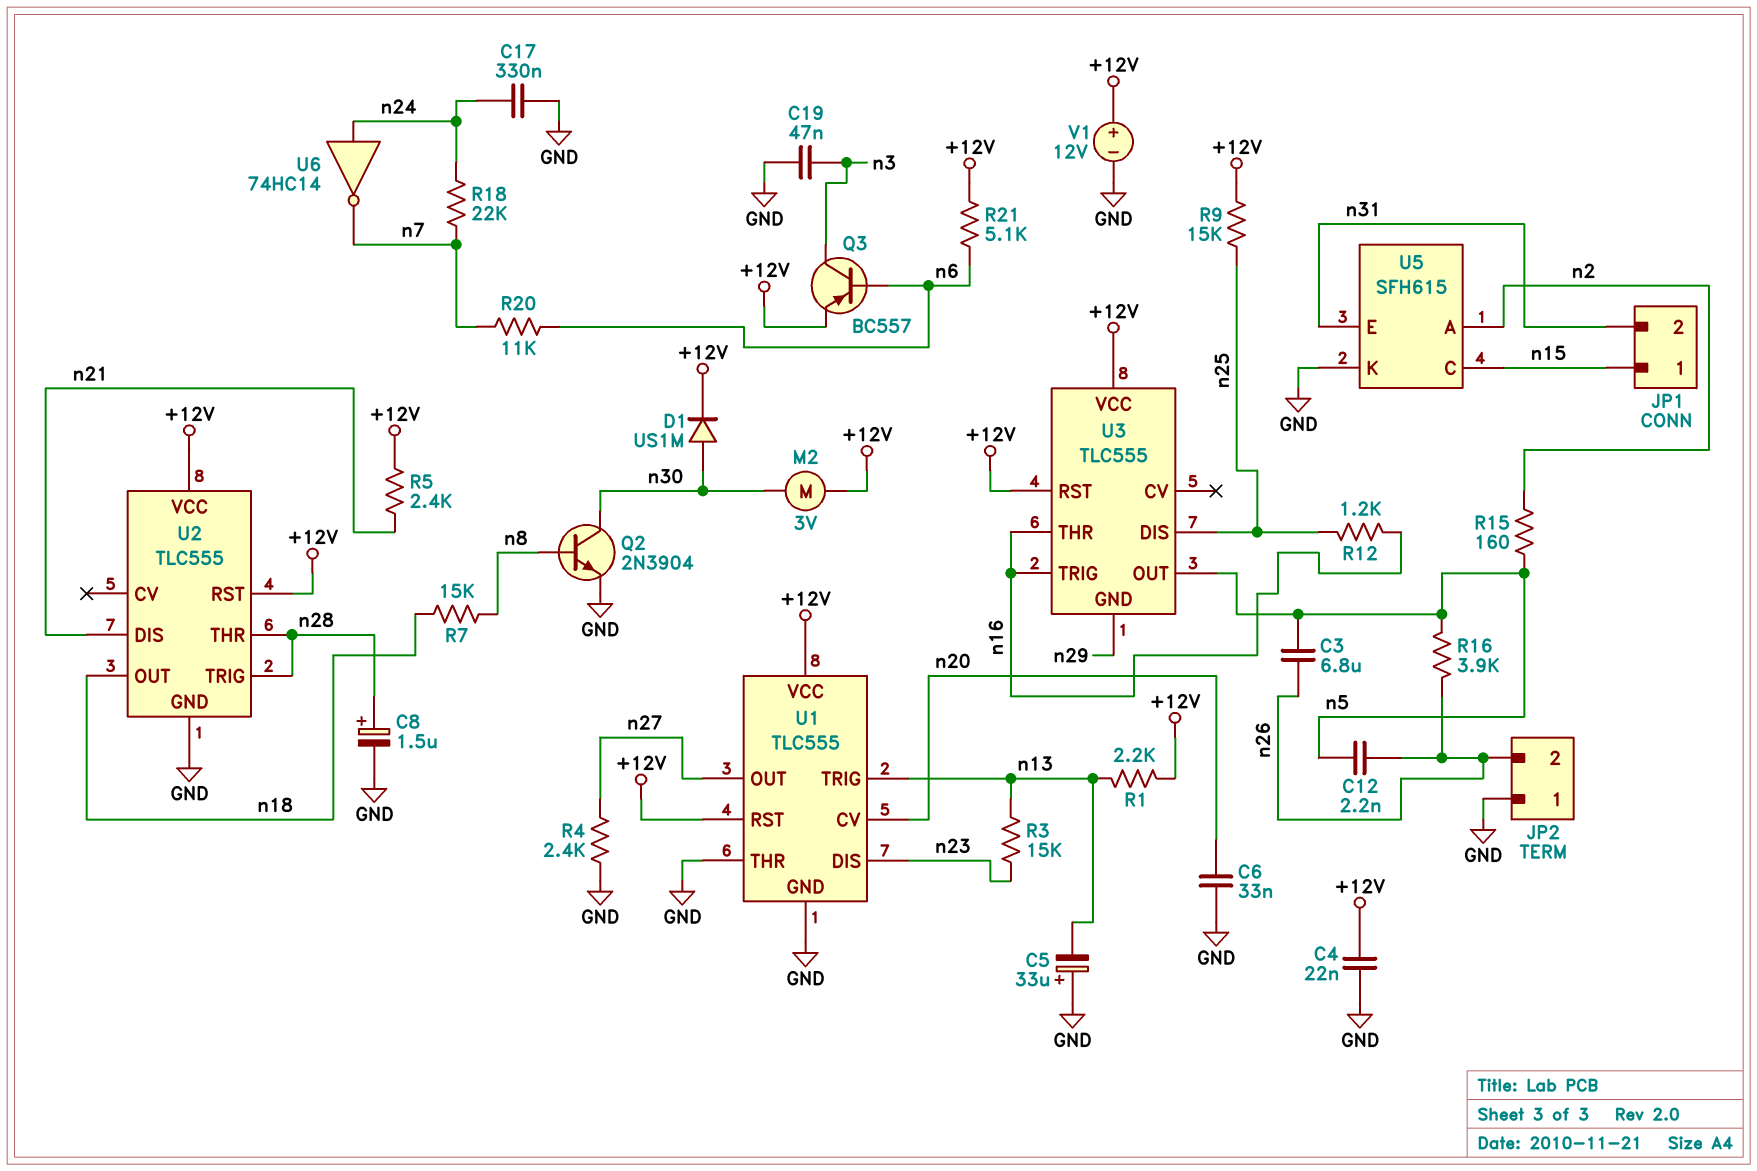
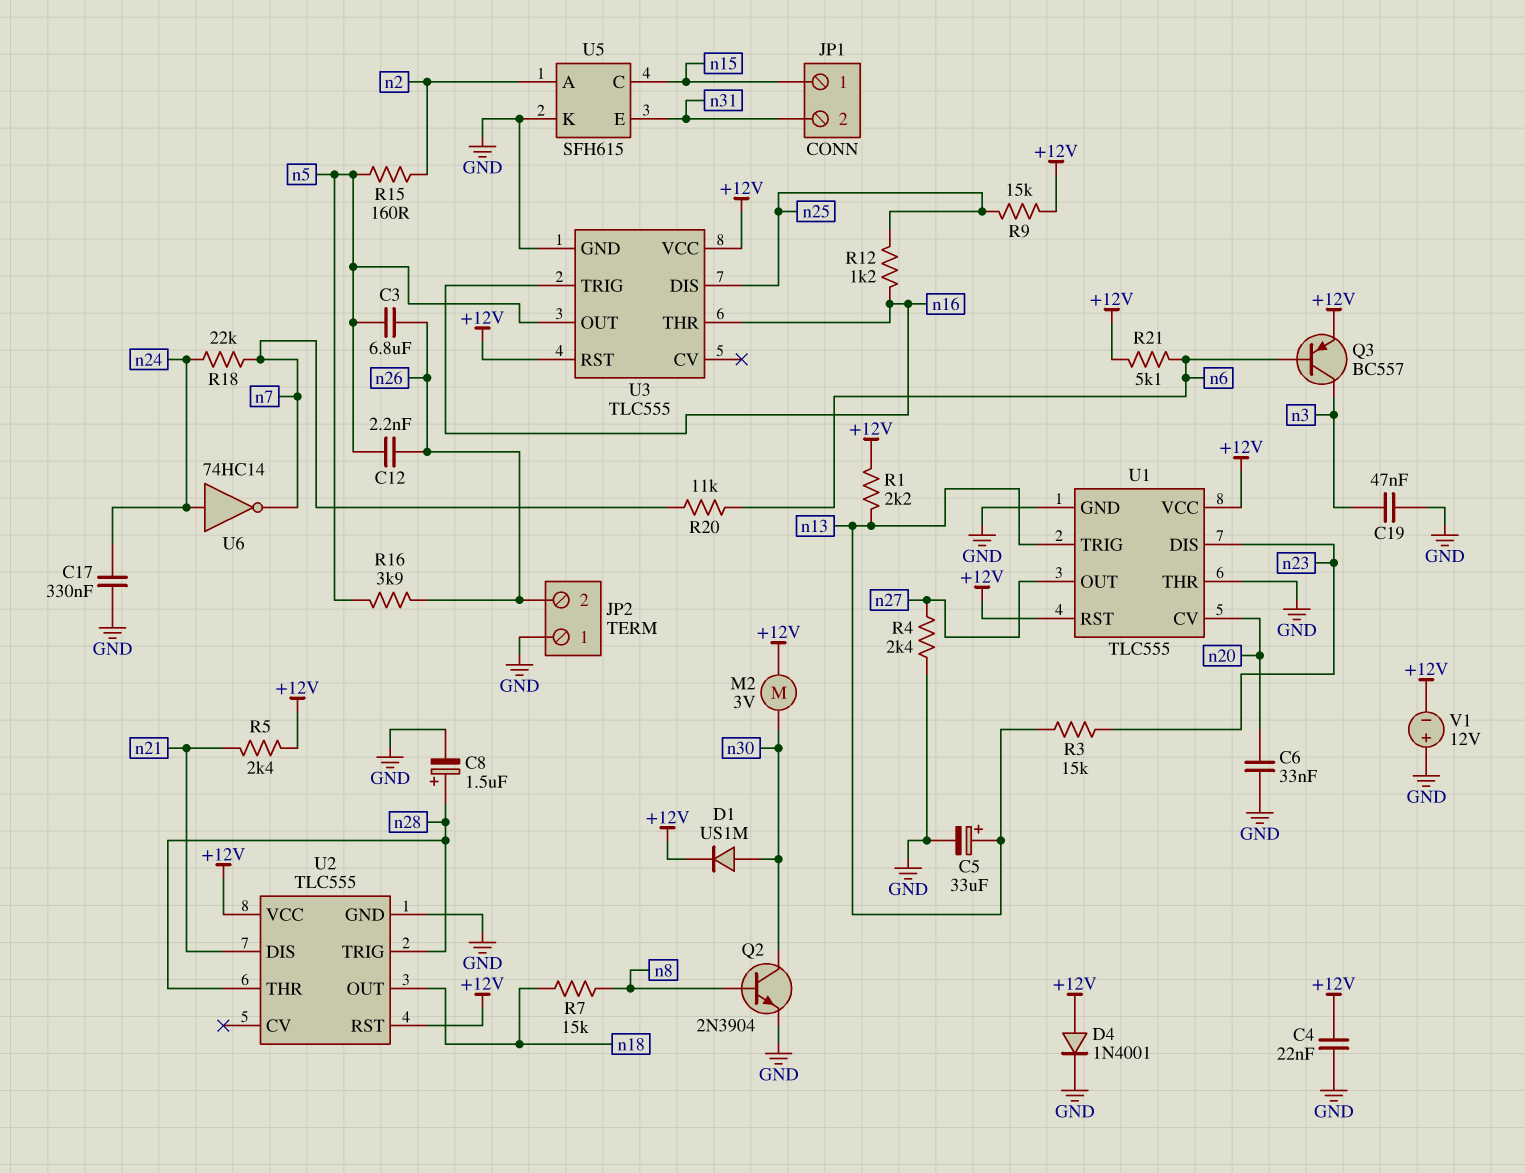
C5: 33uF (plus GND, minus n13) -> 33uF (plus n13, minus GND)
D4: none -> diode 1N4001 (A +12V, K GND)
U3 pin GND: n29 -> GND
V1: 12V (plus +12V, minus GND) -> 12V (plus GND, minus +12V)

